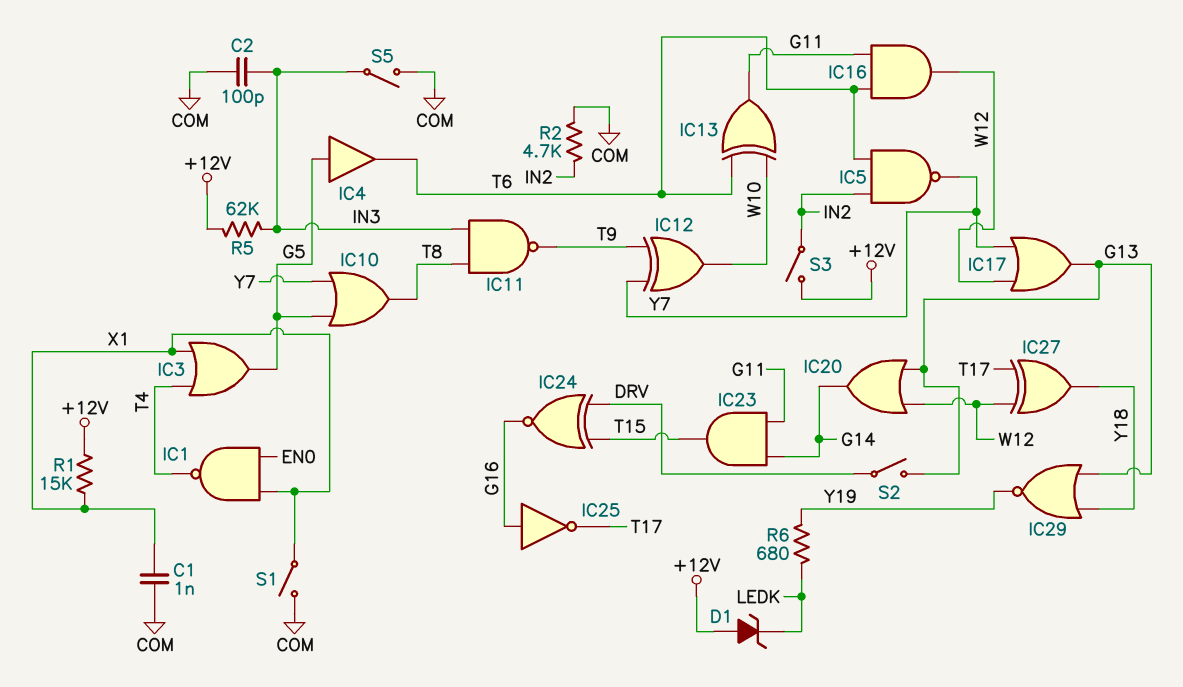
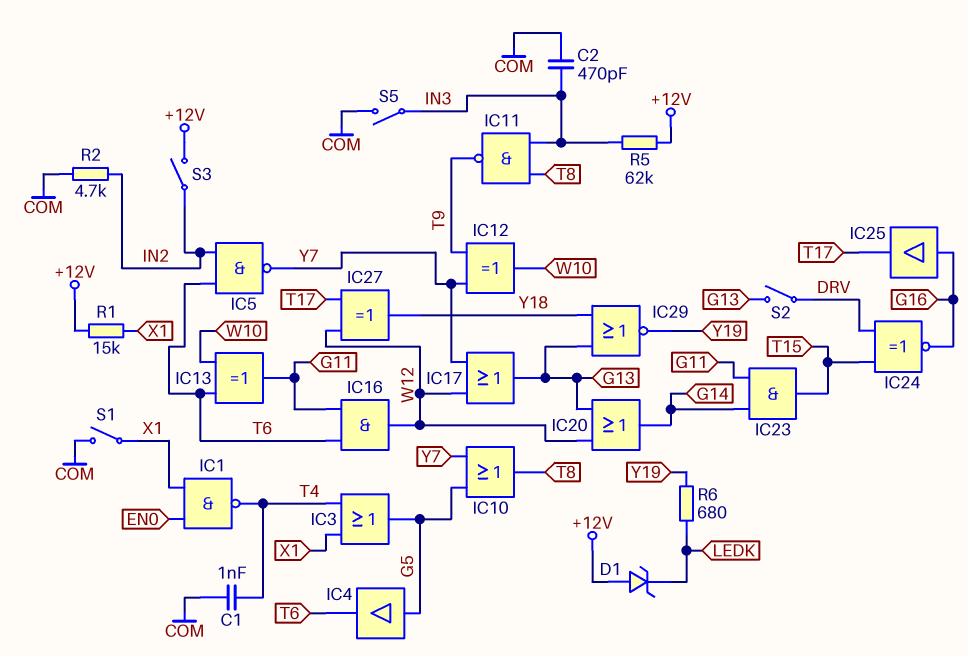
C1: 1nF (COM, X1) -> 1nF (COM, T4)
C2: 100pF (COM, IN3) -> 470pF (COM, IN3)
IC25: NOT (in G16, out T17) -> buffer (in G16, out T17)

